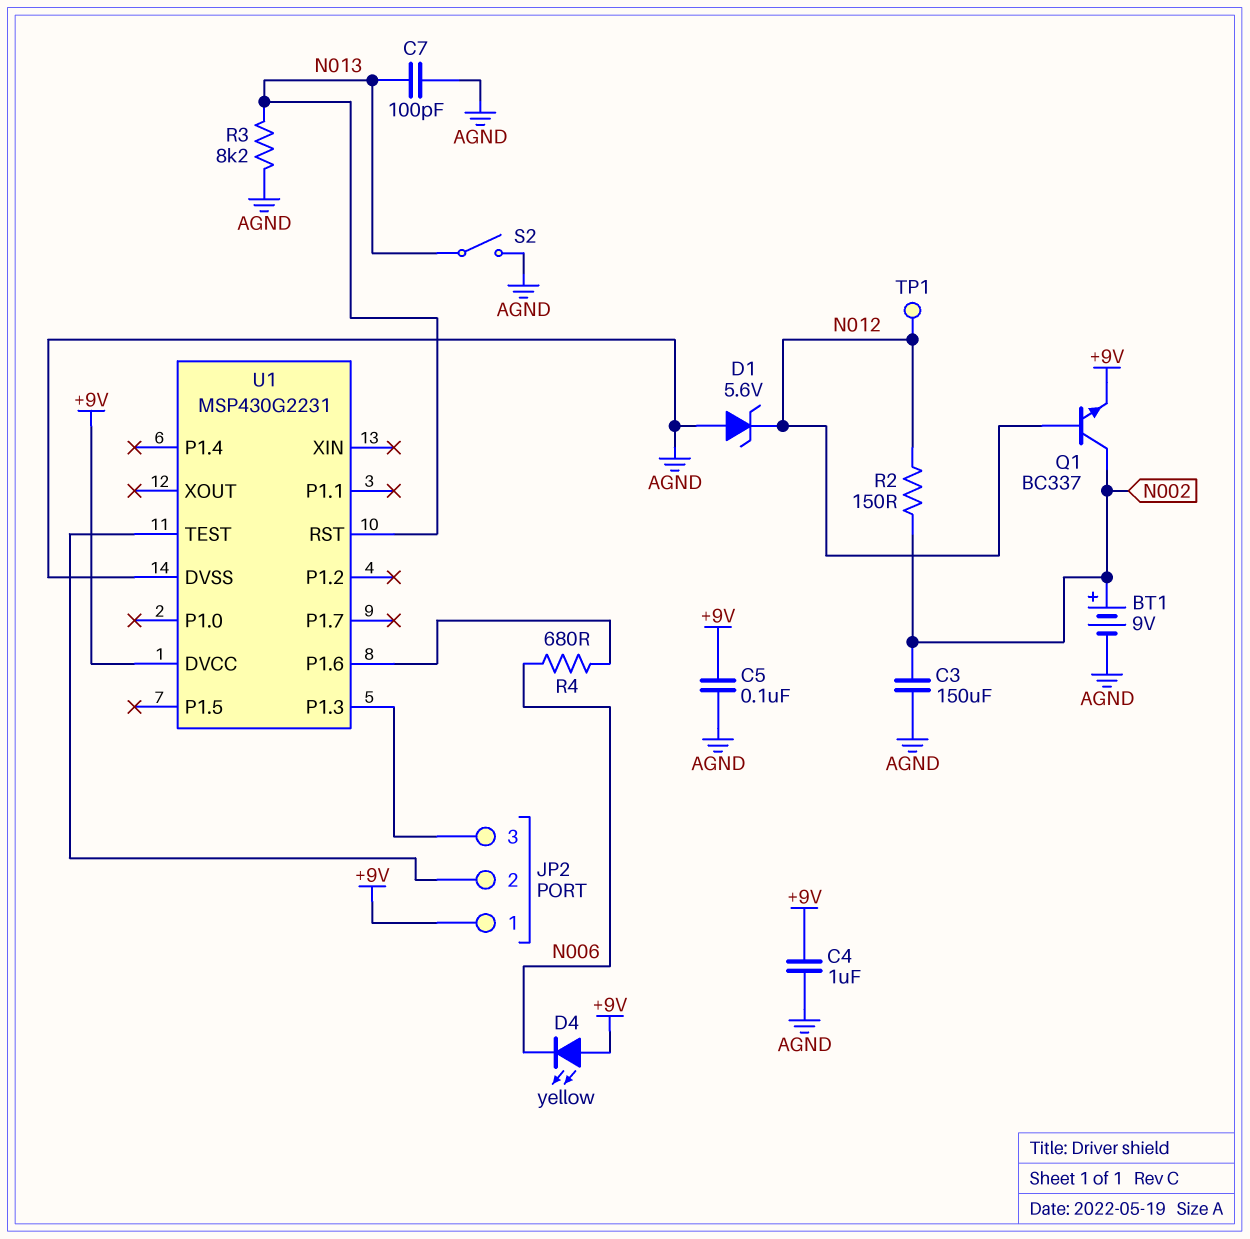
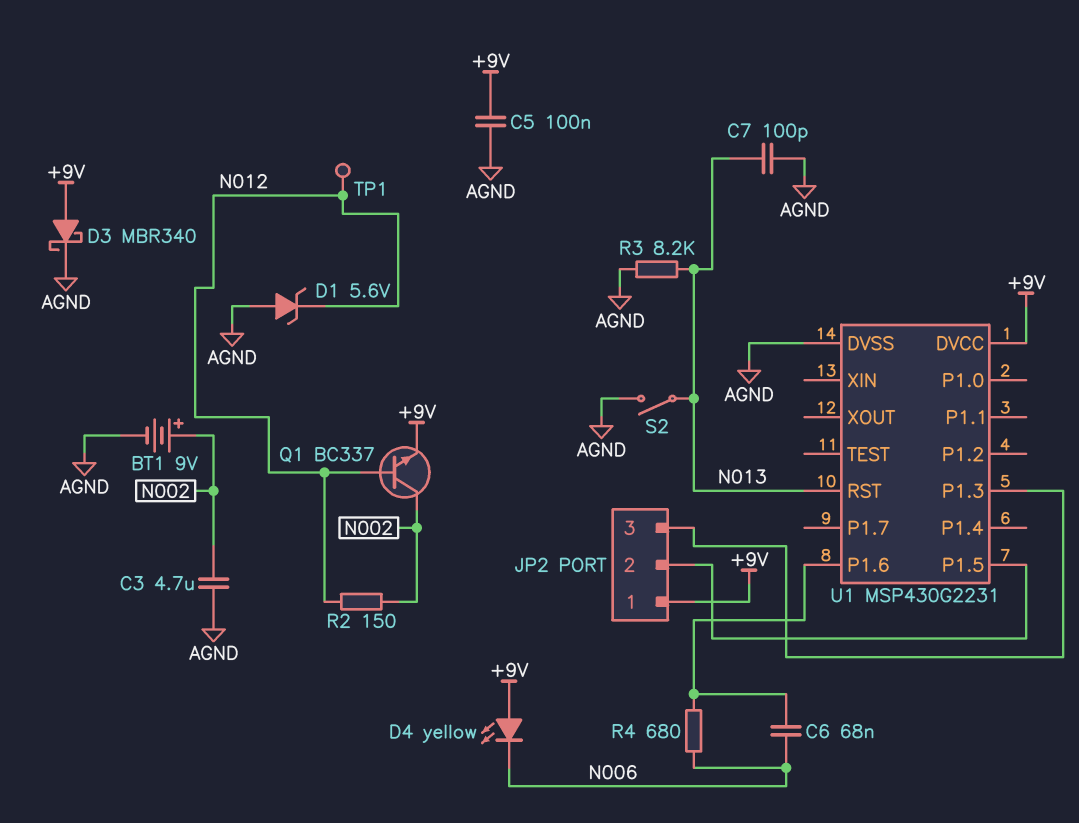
C3: 150uF (AGND, N002) -> 4.7uF (AGND, N002)
C4: 1uF (+9V, AGND) -> none
C6: none -> 68nF (N006, U1/P1.6)
D3: none -> schottky MBR340 (A +9V, K AGND)
U1 pin P1.5: none -> JP2/2
U1 pin TEST: JP2/2 -> none

